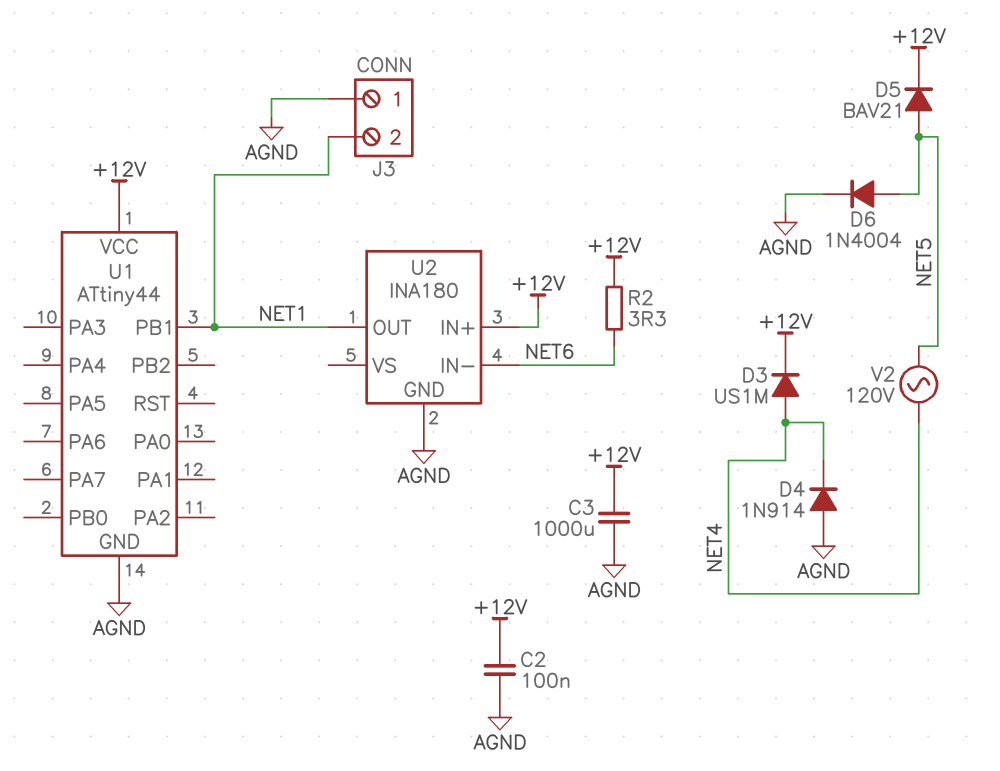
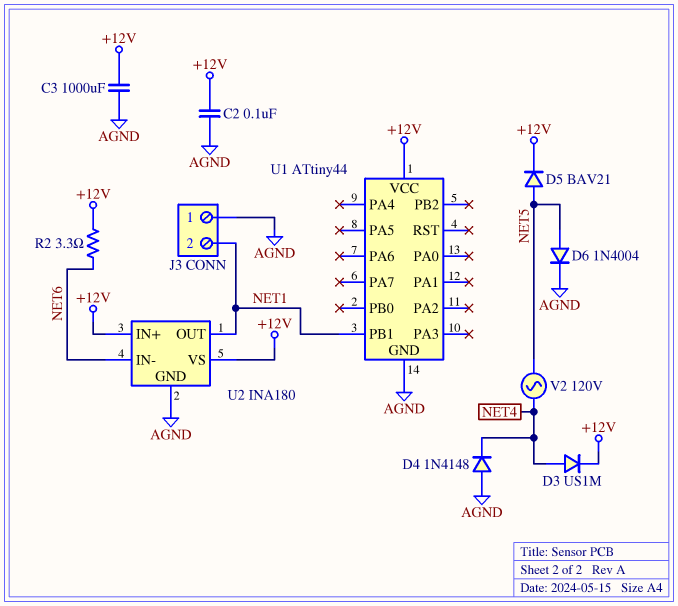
D4: diode 1N914 (A AGND, K NET4) -> diode 1N4148 (A AGND, K NET4)
U2 pin VS: none -> +12V

